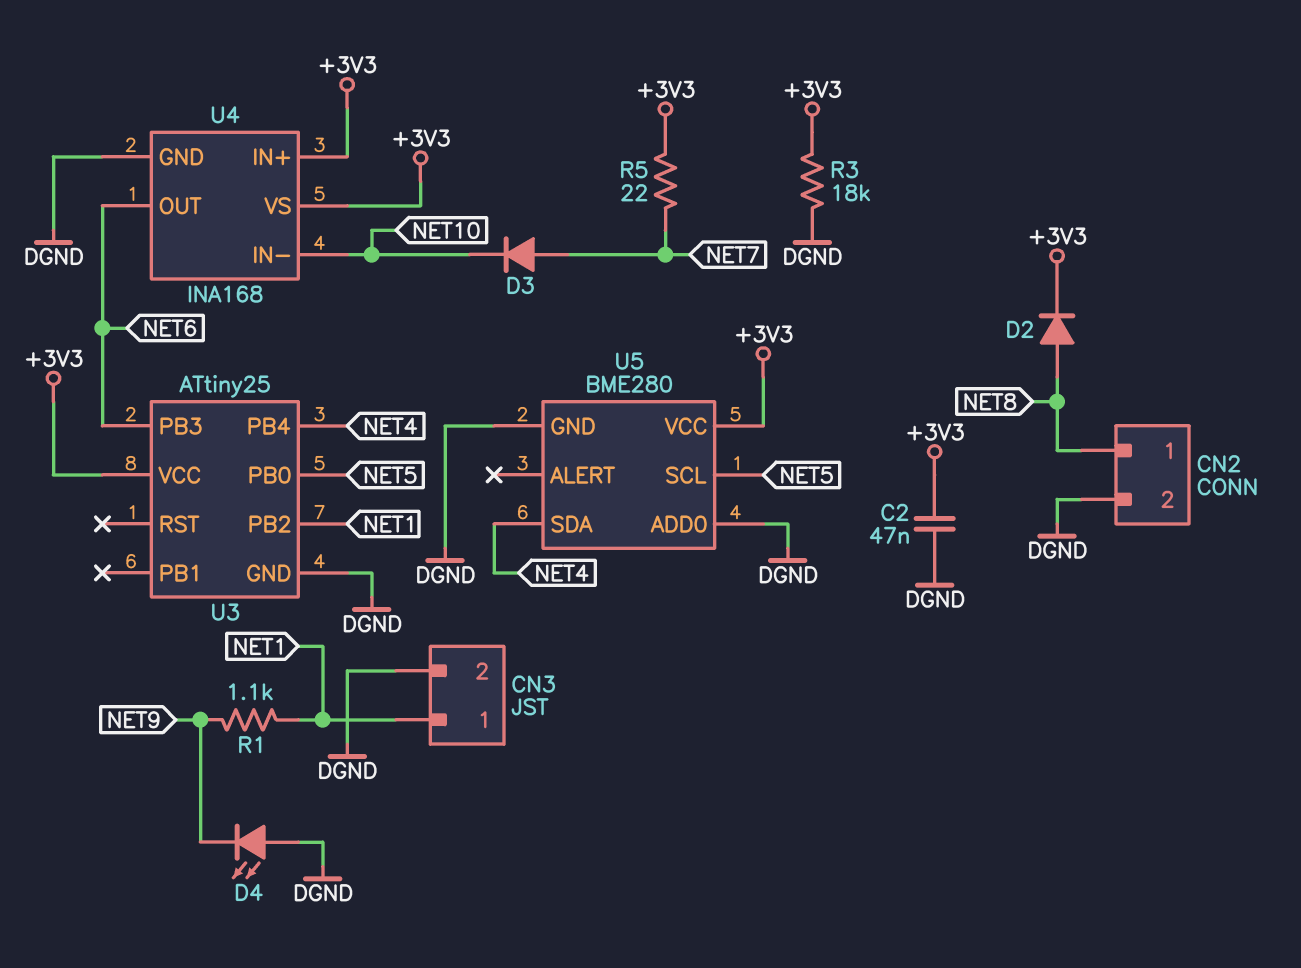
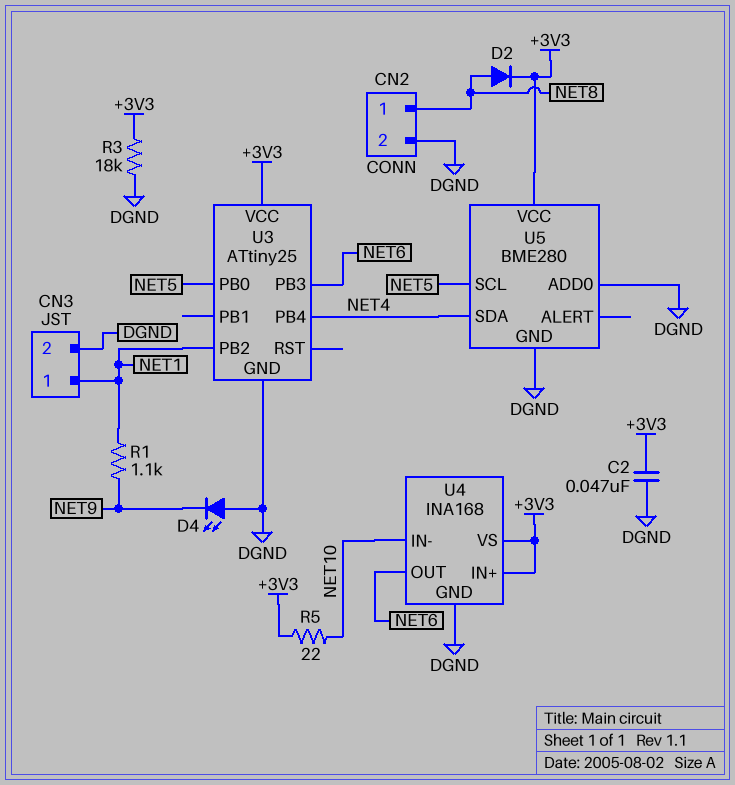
D3: diode (A NET7, K NET10) -> none
R5: 22 (+3V3, NET7) -> 22 (+3V3, NET10)

